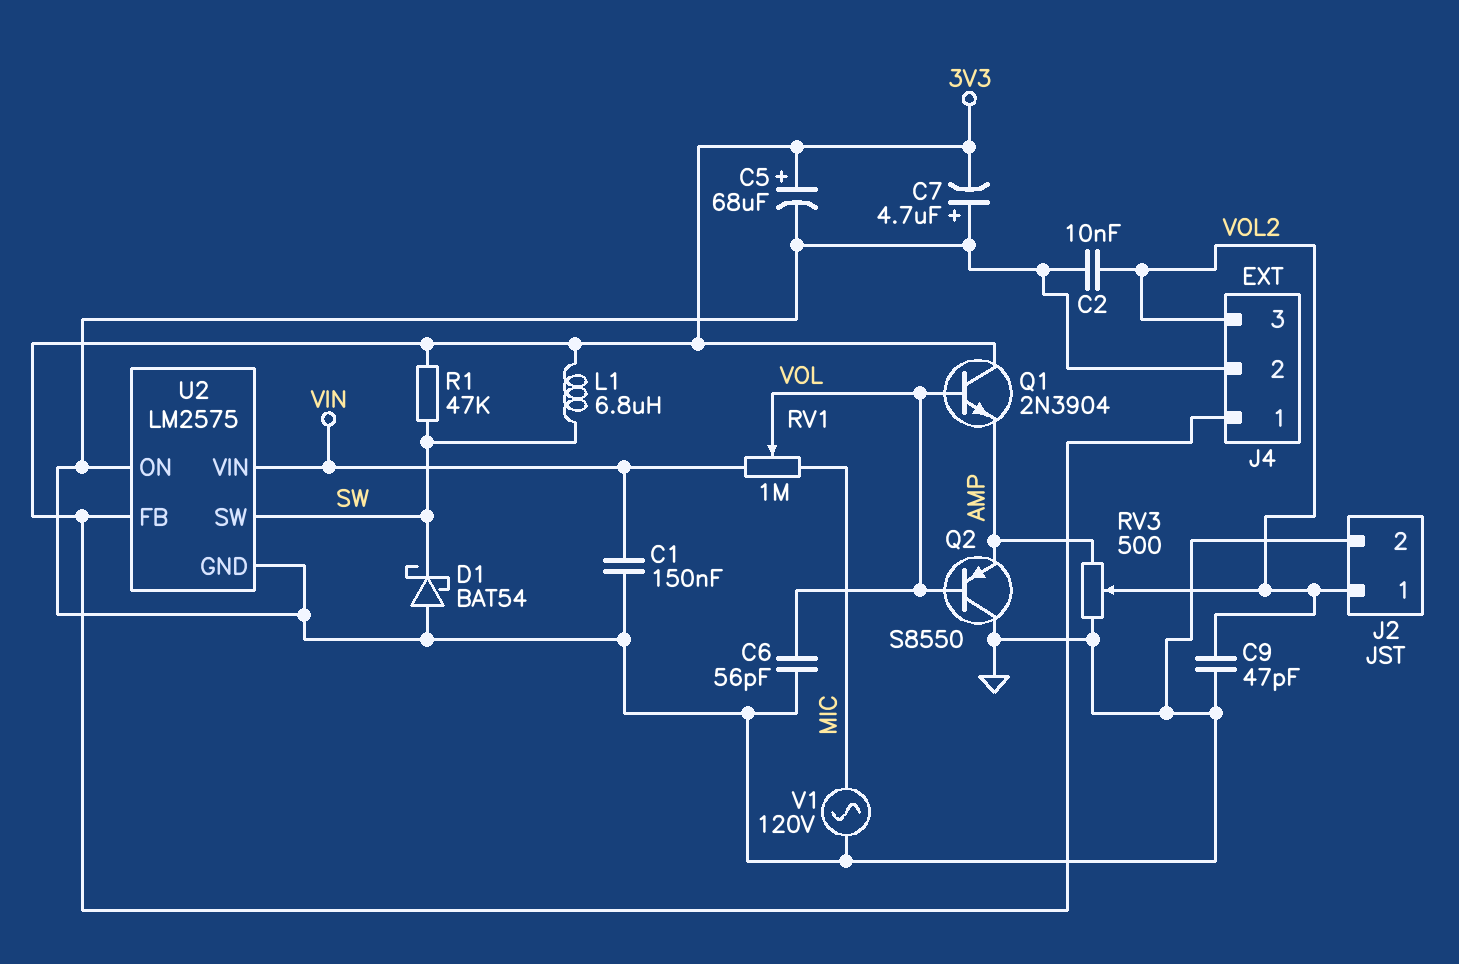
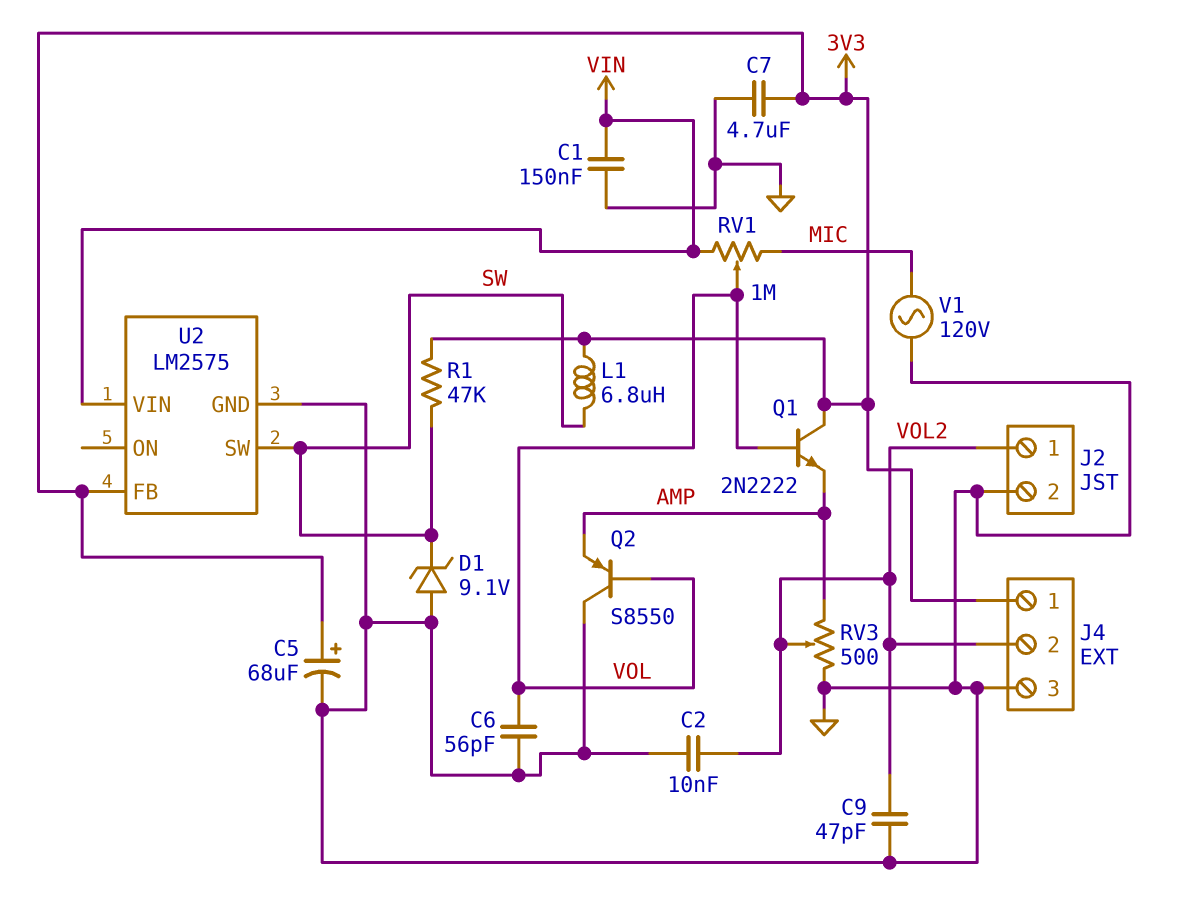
C7: 4.7uF (plus GND, minus 3V3) -> 4.7uF (3V3, GND)
D1: schottky BAT54 (A GND, K SW) -> zener 9.1V (A GND, K SW)
J4 pin 2: GND -> VOL2
J4 pin 3: VOL2 -> GND
Q1: NPN 2N3904 (B VOL, C 3V3, E AMP) -> NPN 2N2222 (B VOL, C 3V3, E AMP)
U2 pin ON: GND -> none

